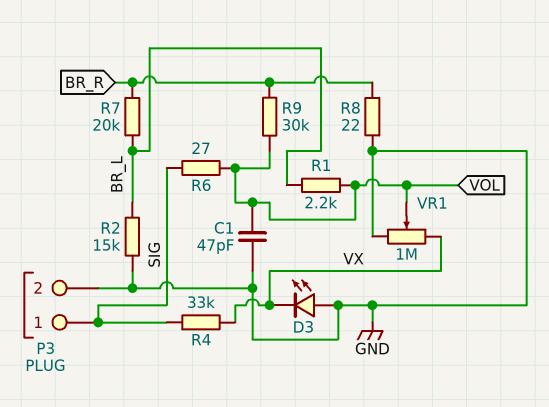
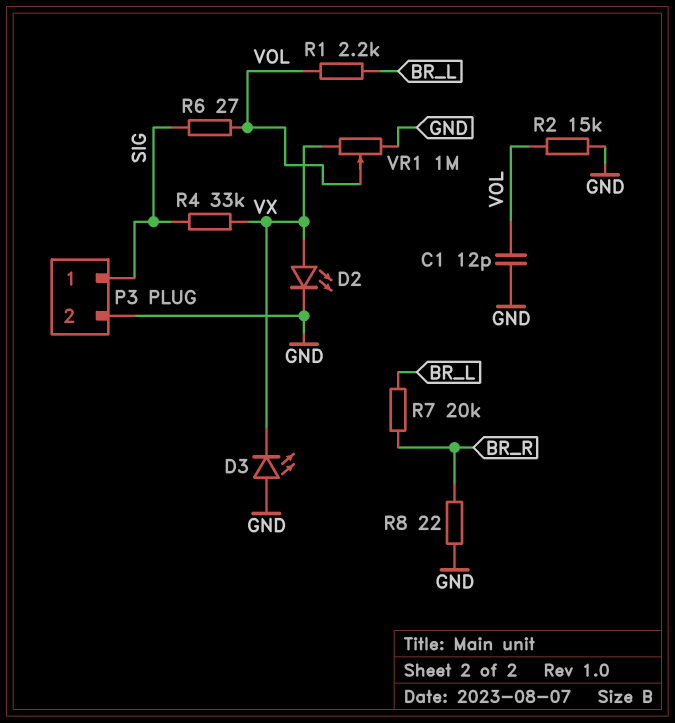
C1: 47pF (GND, VOL) -> 12pF (GND, VOL)
D2: none -> LED (A VX, K GND)
R2: 15k (BR_L, GND) -> 15k (GND, VOL)
R9: 30k (BR_R, VOL) -> none

